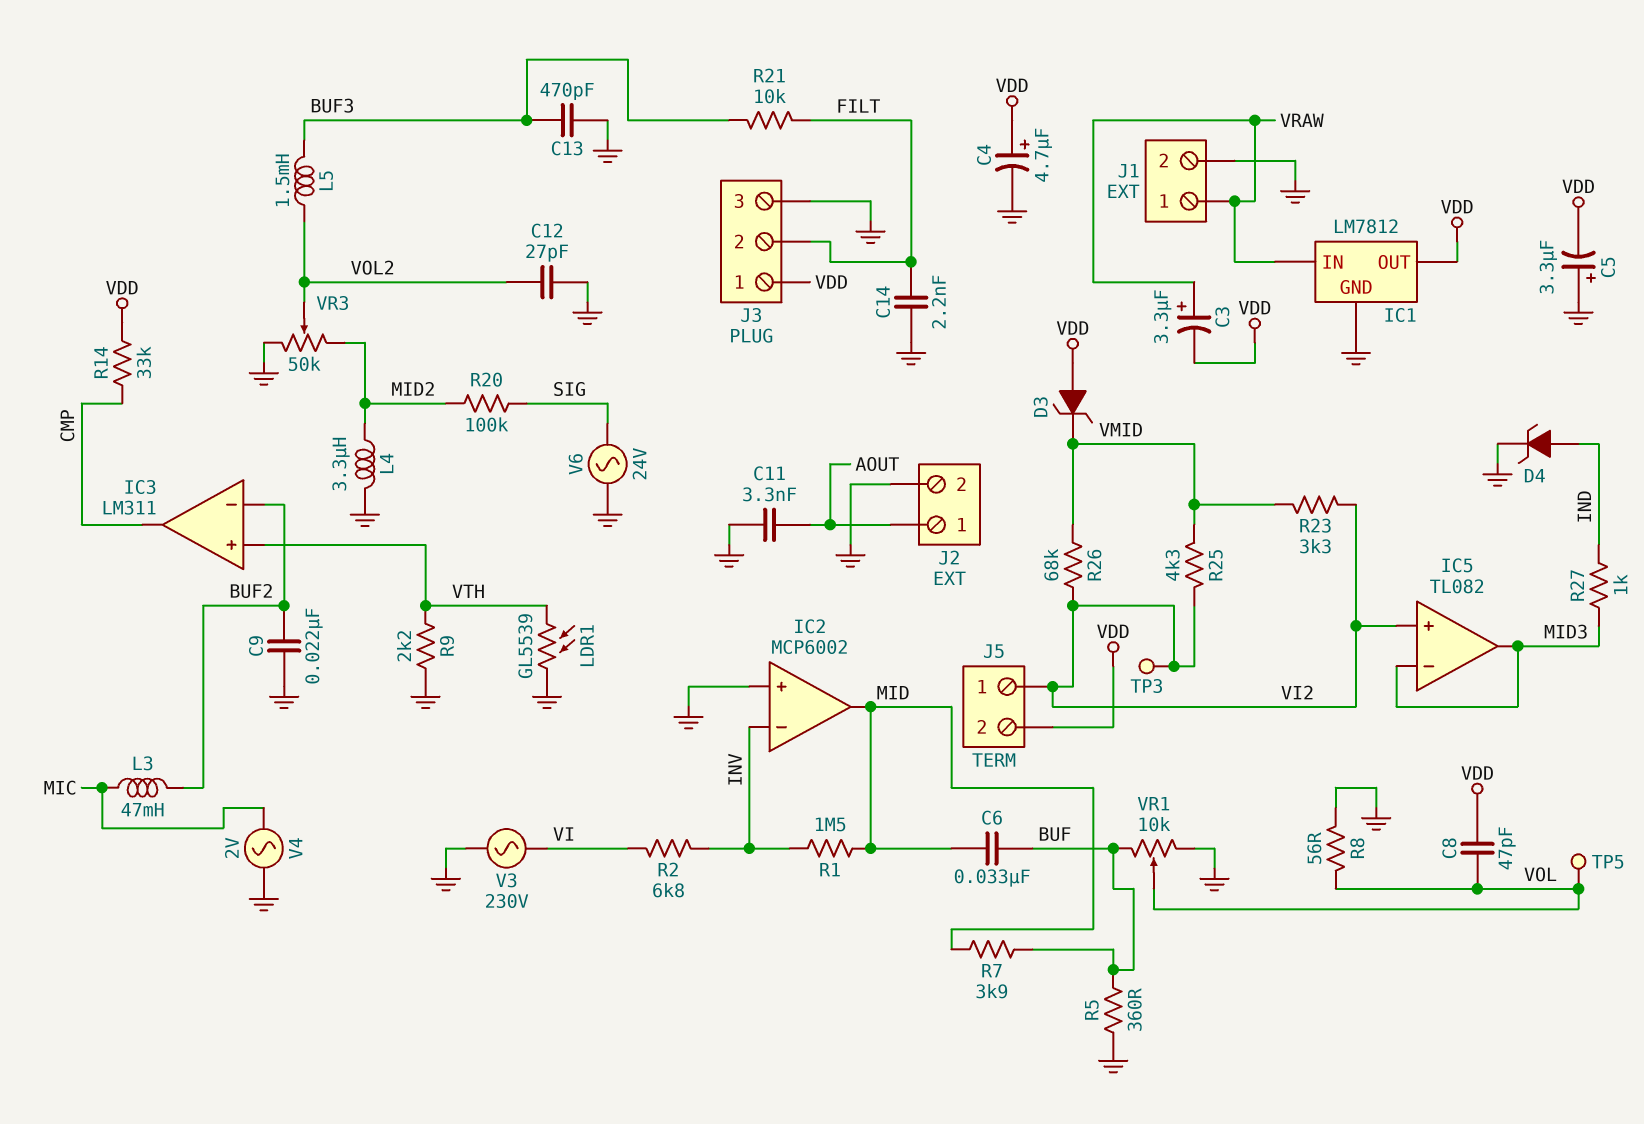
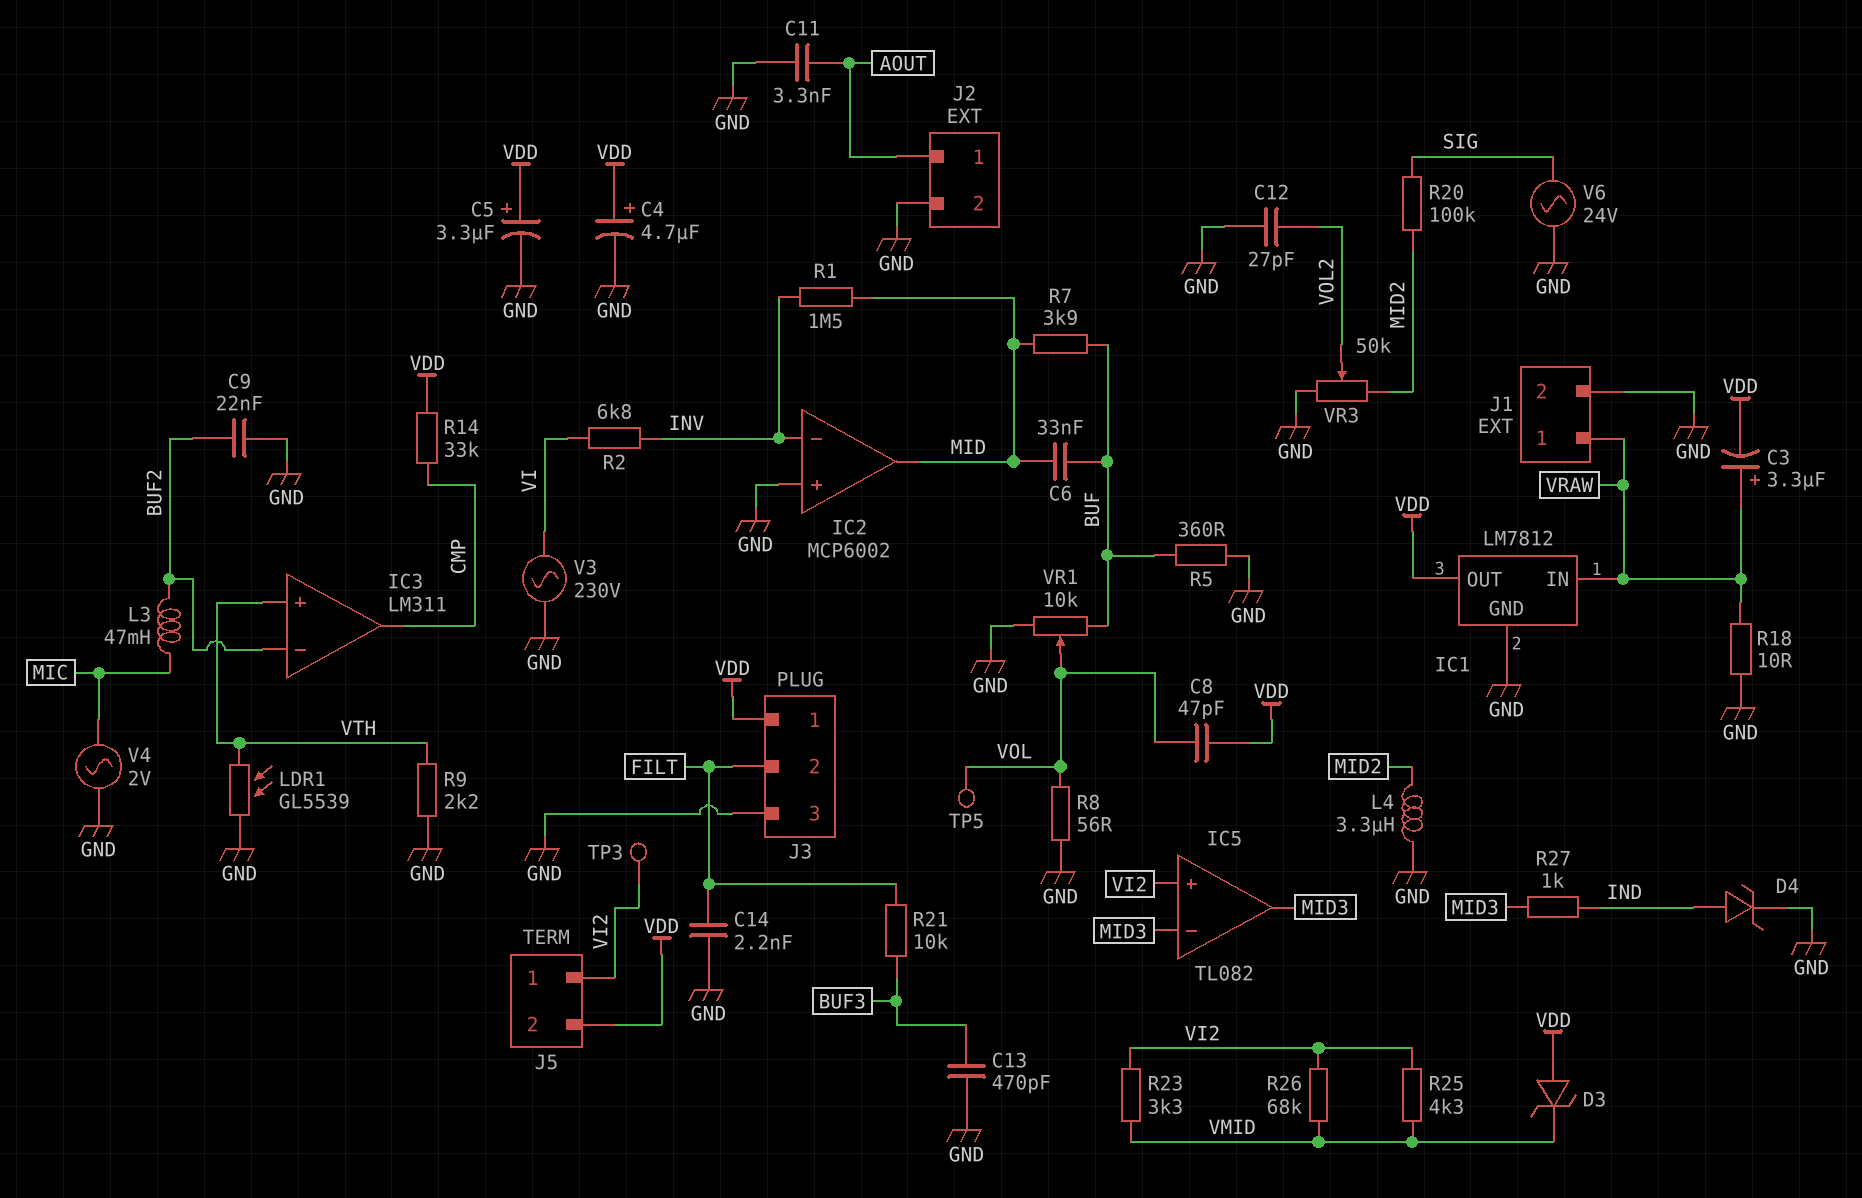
C5: 3.3uF (plus GND, minus VDD) -> 3.3uF (plus VDD, minus GND)
L5: 1.5mH (BUF3, VOL2) -> none
R18: none -> 10 (GND, VRAW)

